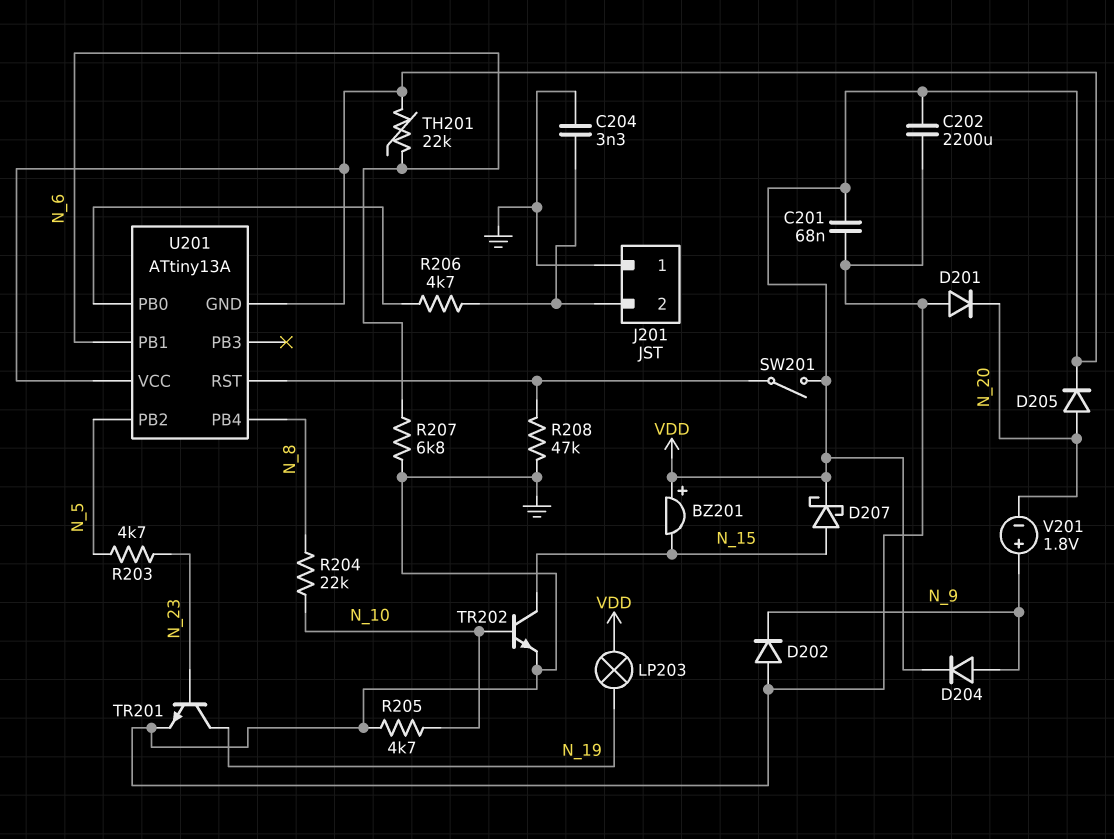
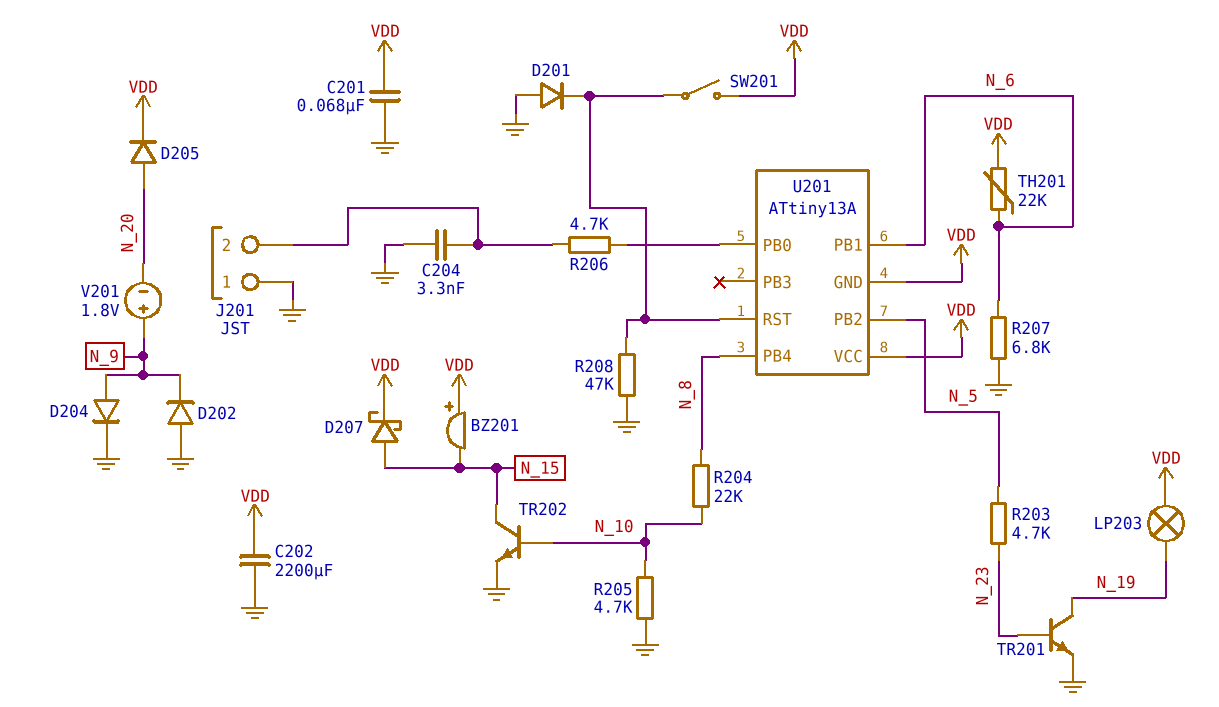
D201: diode (A GND, K N_20) -> diode (A GND, K U201/RST)
D204: diode (A N_9, K VDD) -> diode (A N_9, K GND)

